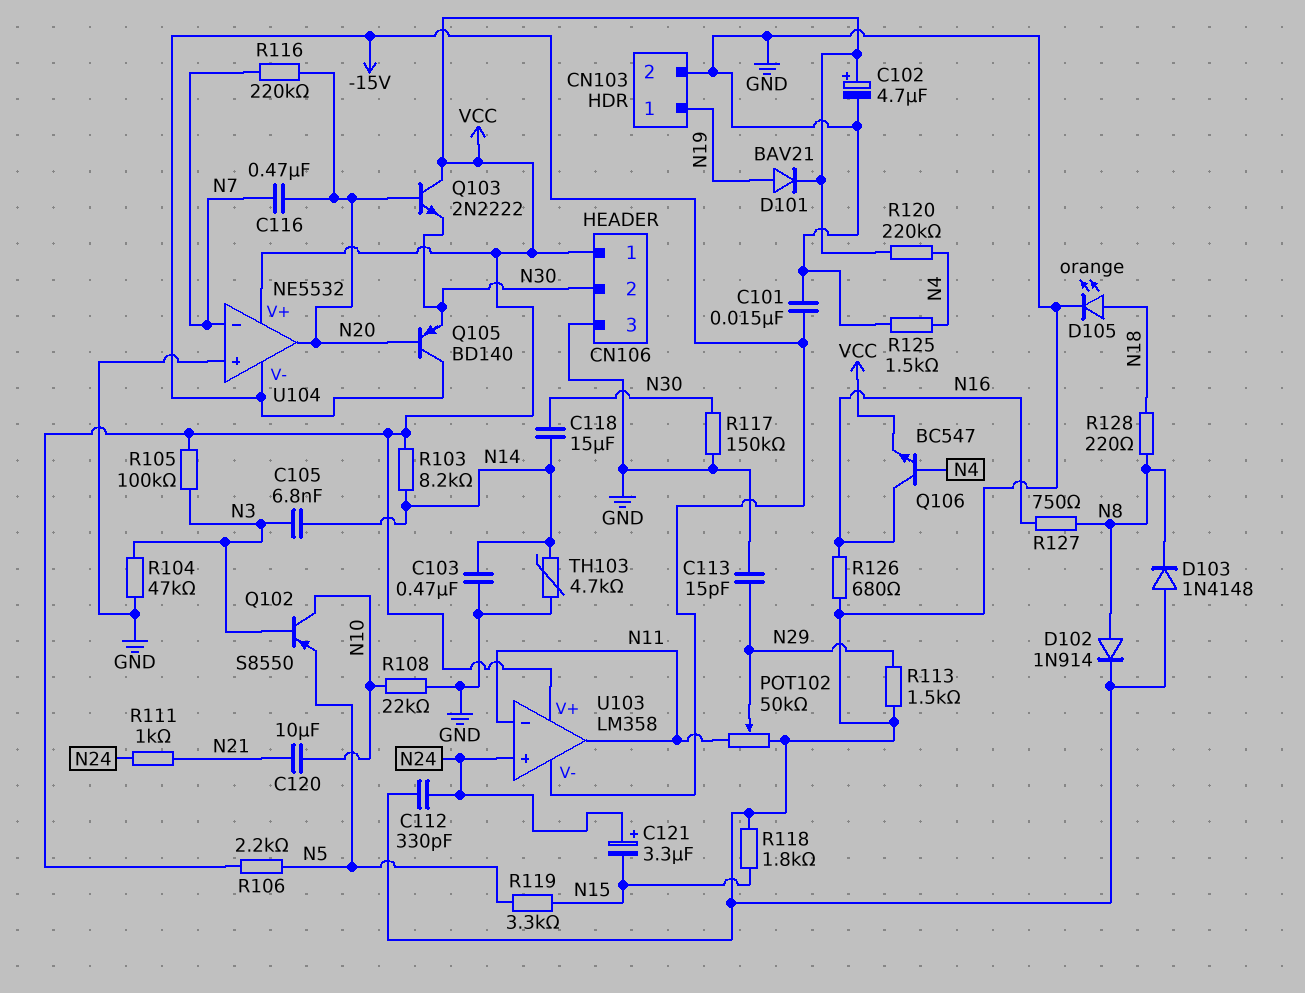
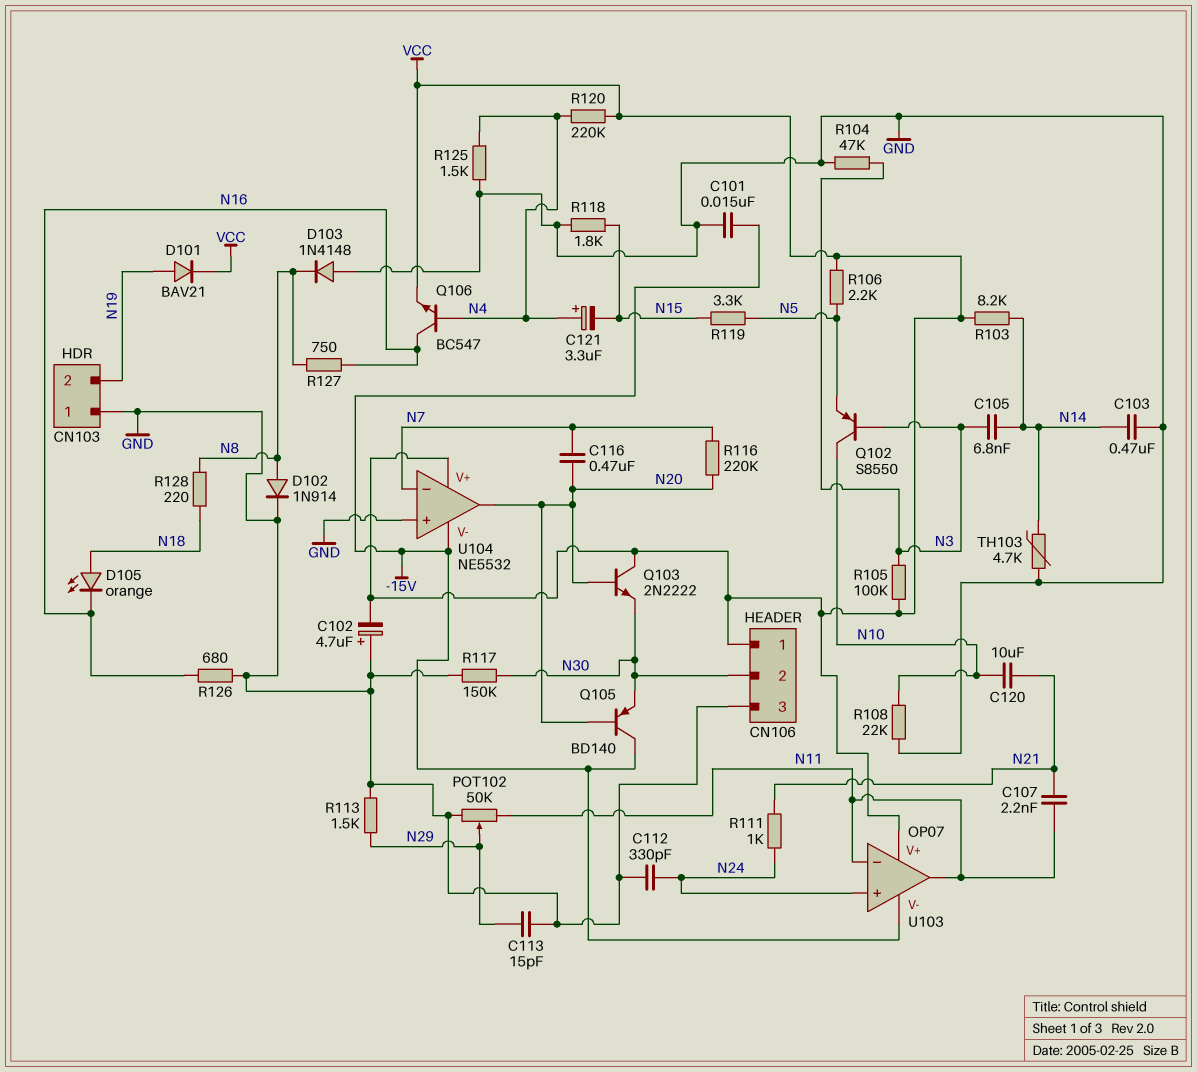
C102: 4.7uF (plus VCC, minus GND) -> 4.7uF (plus GND, minus VCC)
C107: none -> 2.2nF (N11, N21)
C118: 15uF (N14, N30) -> none
C121: 3.3uF (plus N24, minus N15) -> 3.3uF (plus N4, minus N15)
CN103 pin 1: N19 -> GND
CN103 pin 2: GND -> N19
D105: LED orange (A N18, K GND) -> LED orange (A N18, K N16)
U103: LM358 -> OP07

